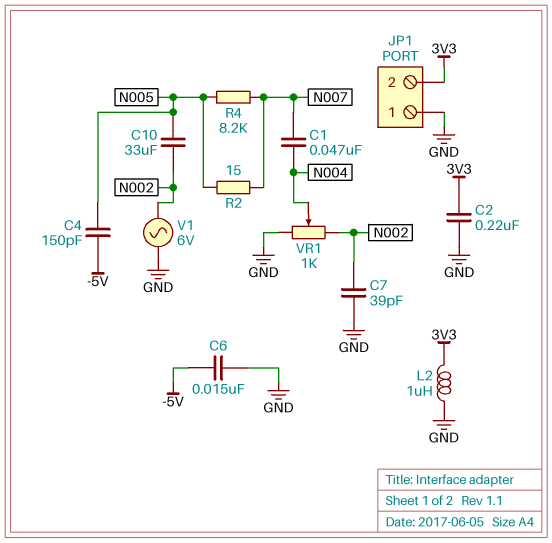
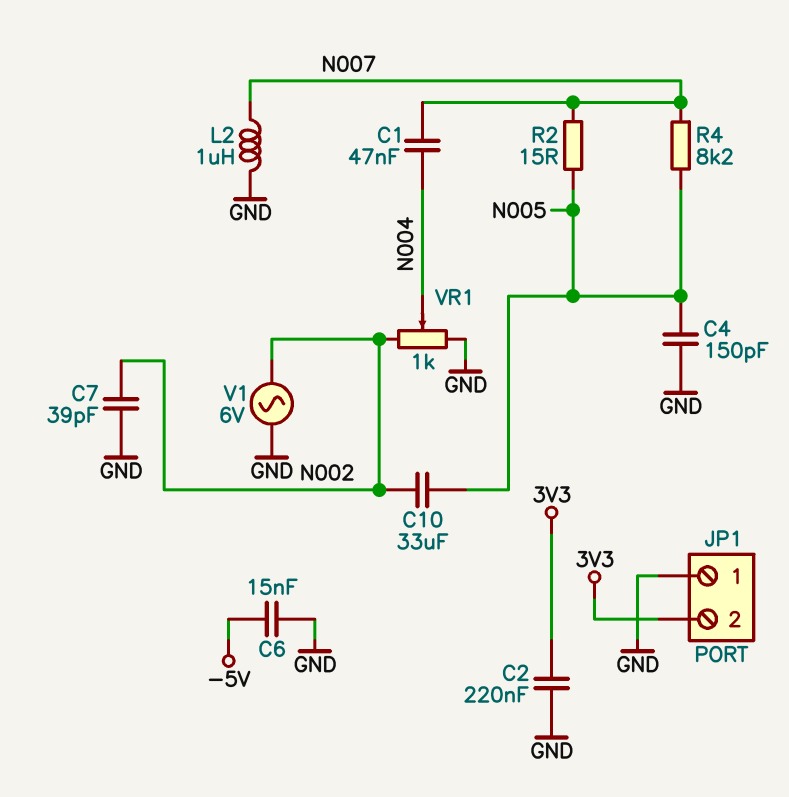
C4: 150pF (-5V, N005) -> 150pF (GND, N005)
L2: 1uH (3V3, GND) -> 1uH (GND, N007)

